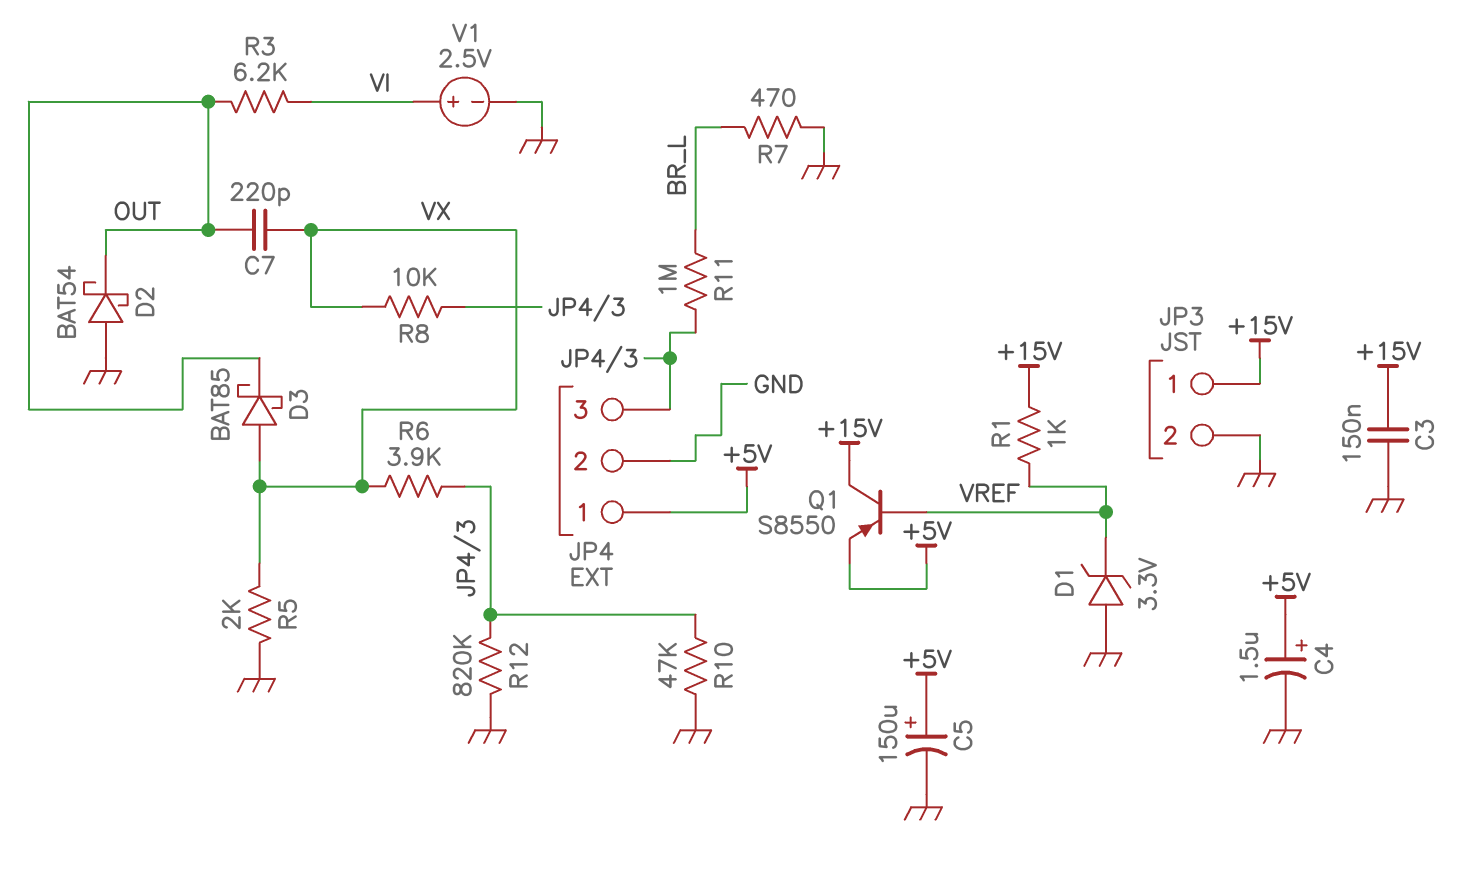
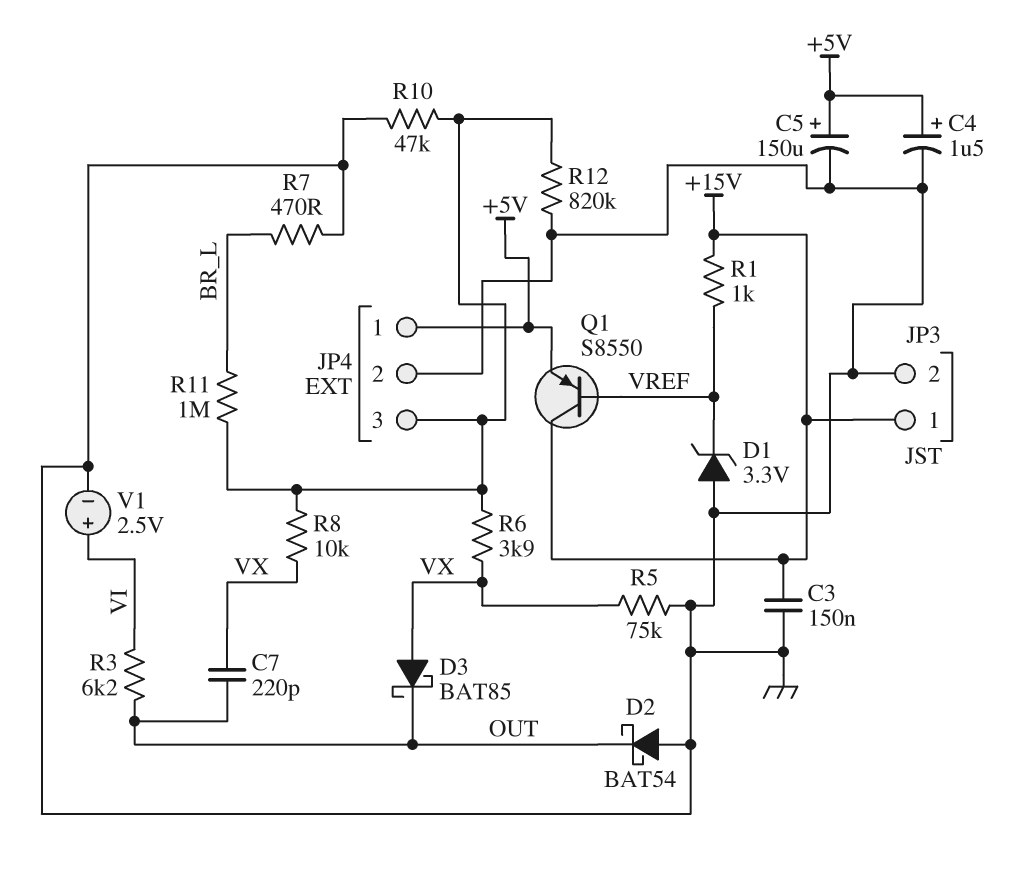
R5: 2k (GND, VX) -> 75k (GND, VX)

